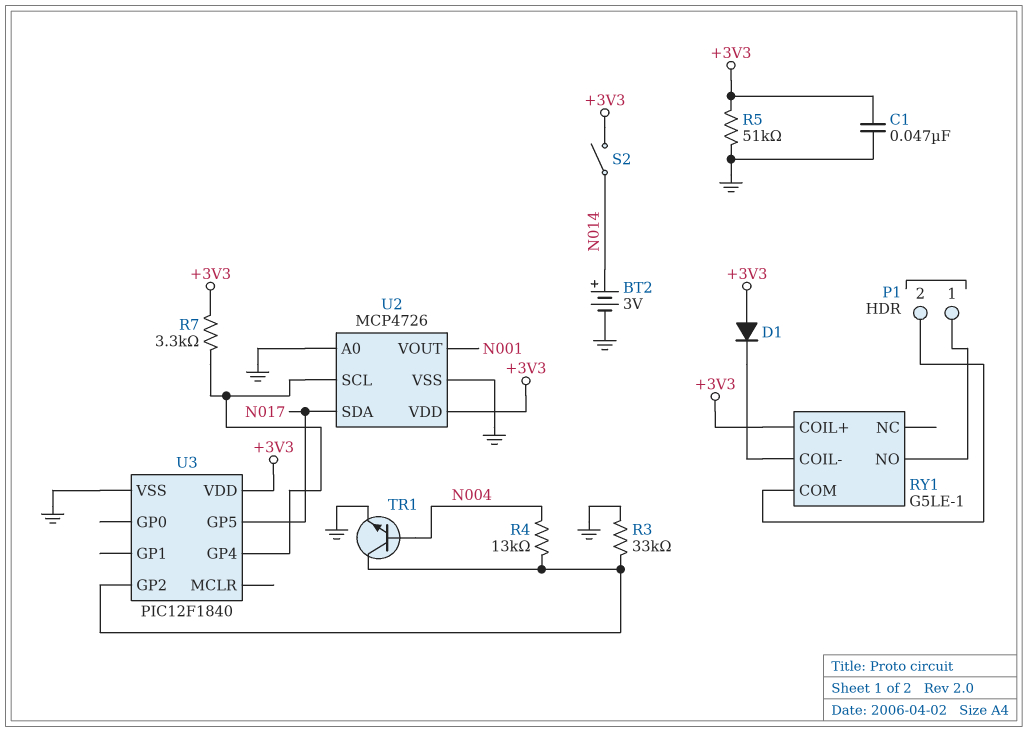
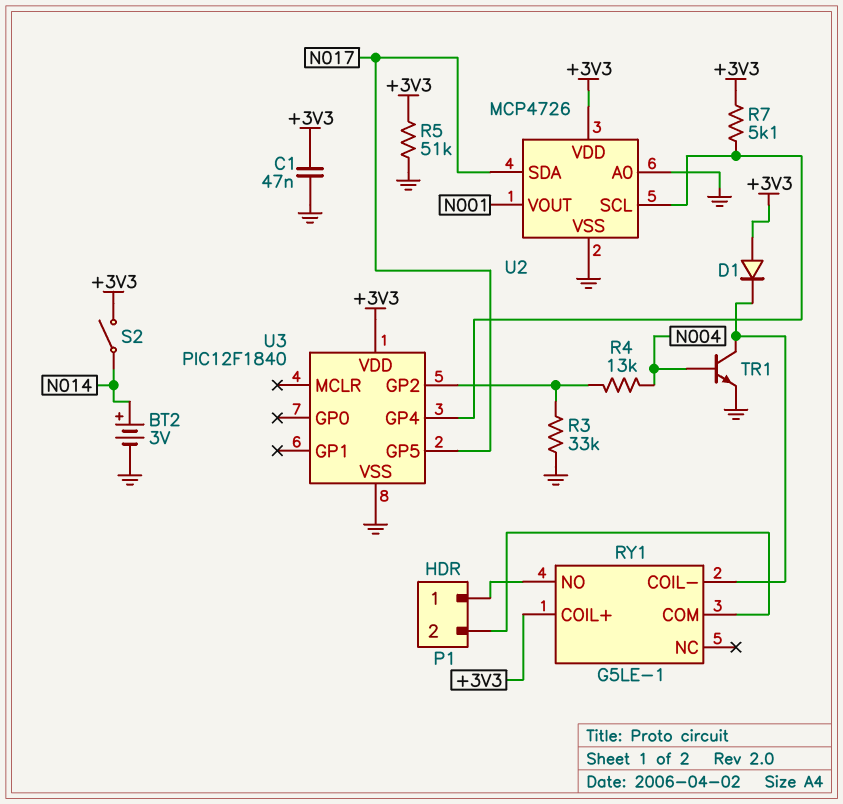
R7: 3.3k (+3V3, U2/SCL) -> 5.1k (+3V3, U2/SCL)
TR1: NPN (B N004, C U3/GP2, E GND) -> NPN (B N004, C RY1/COIL-, E GND)

